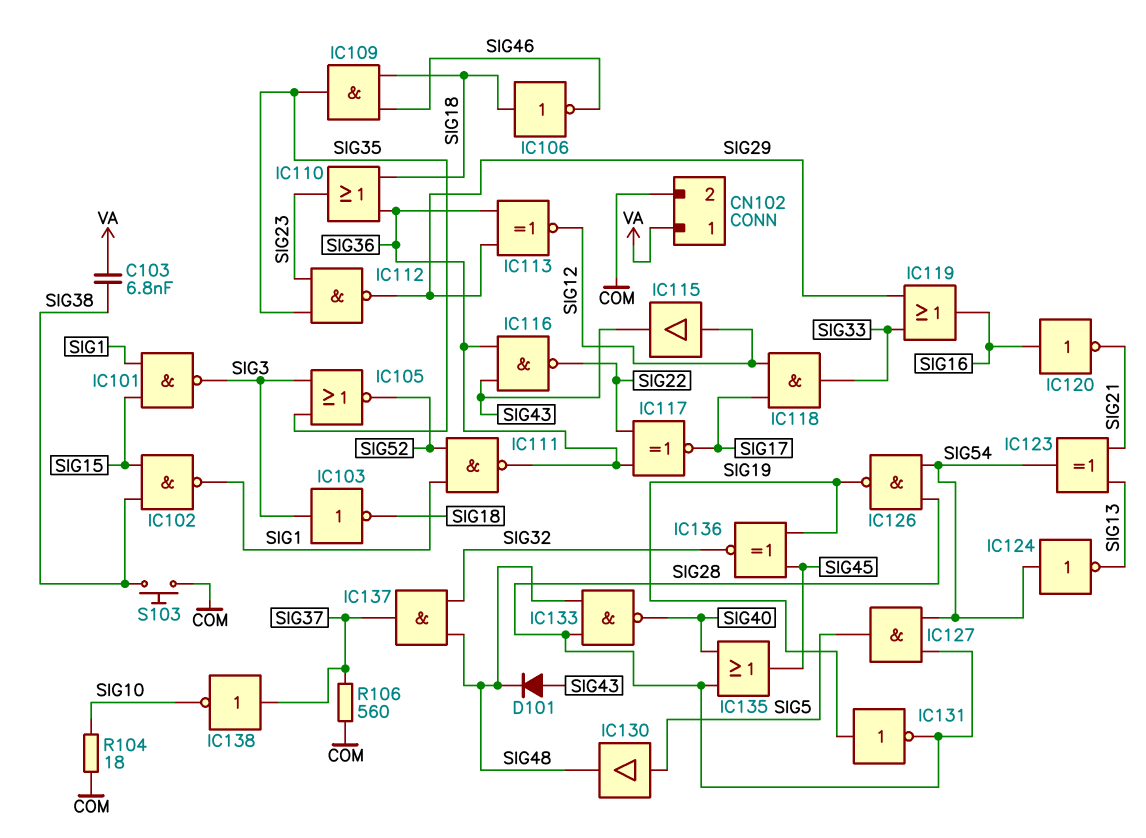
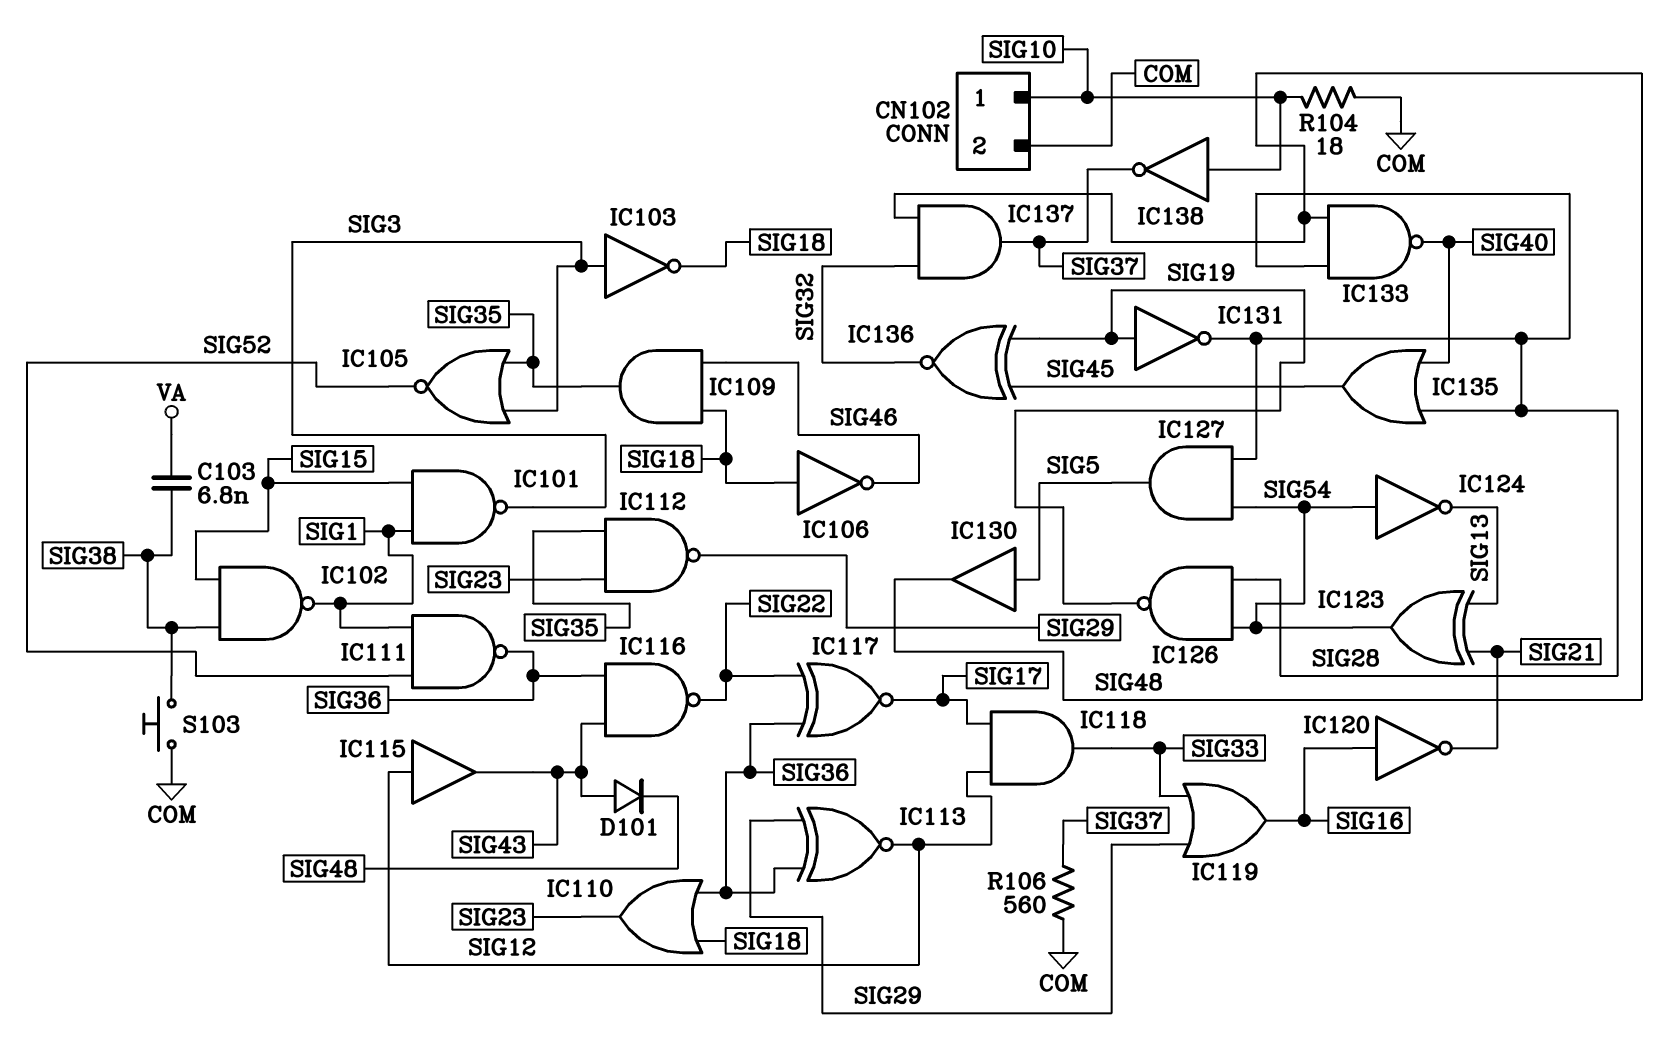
CN102 pin 1: VA -> SIG10
IC138: NOT (in SIG37, out SIG10) -> NOT (in SIG10, out SIG37)

